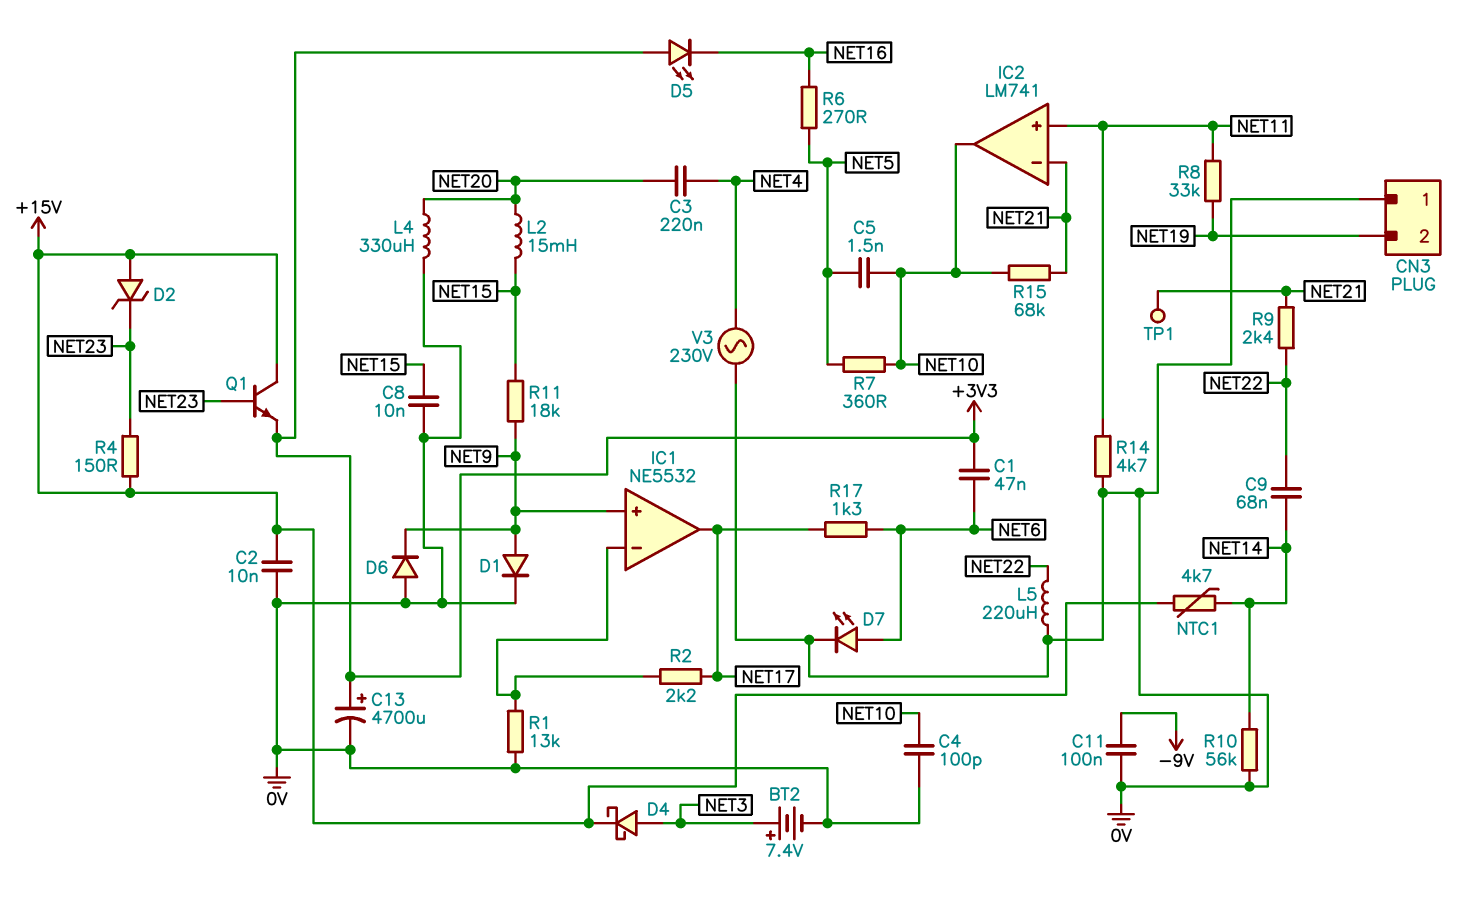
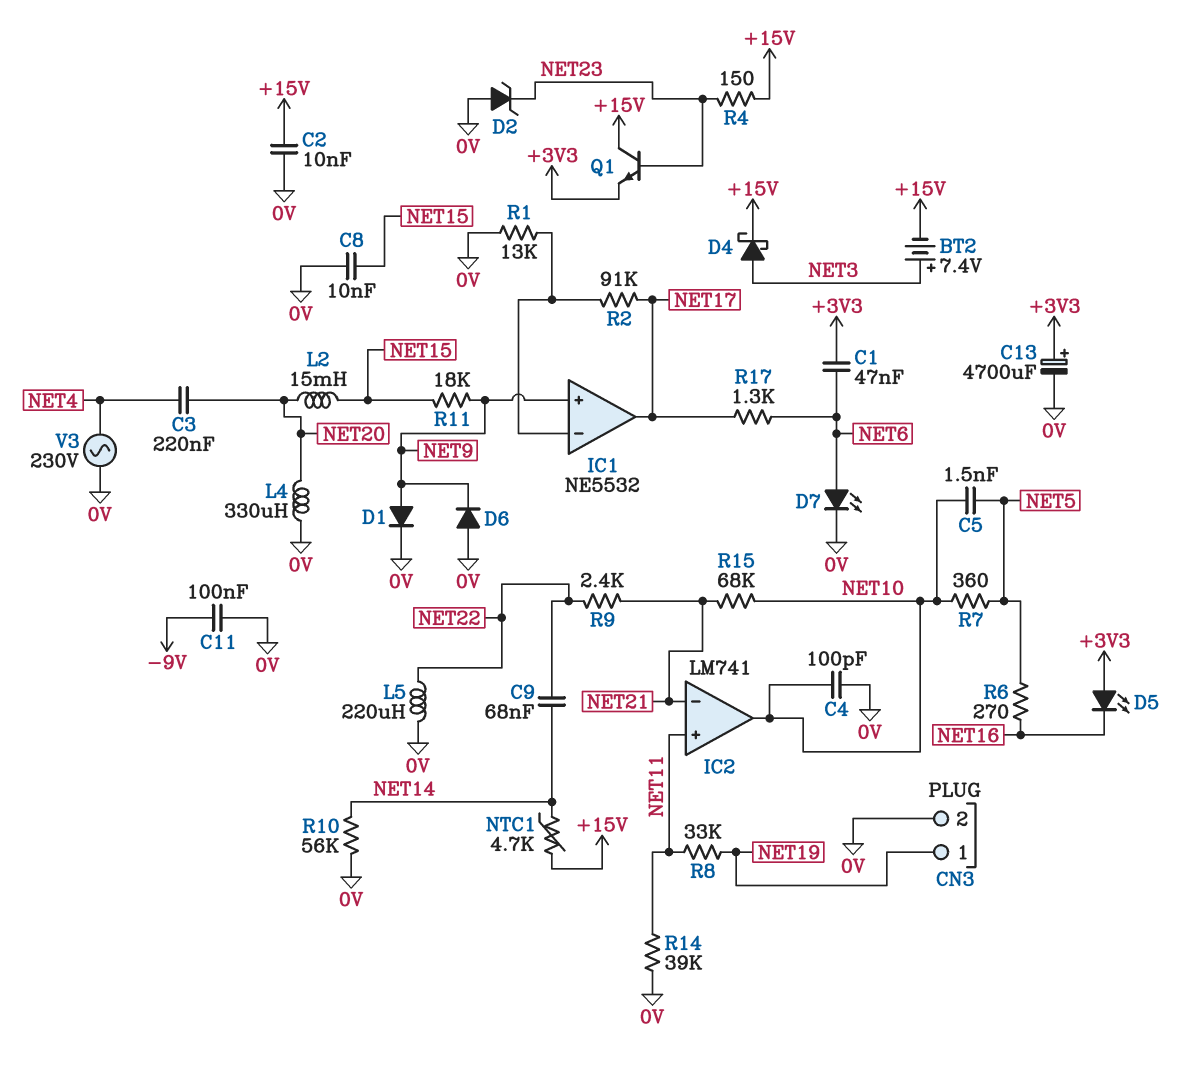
BT2: 7.4V (plus NET3, minus 0V) -> 7.4V (plus NET3, minus +15V)
CN3 pin 1: 0V -> NET19
CN3 pin 2: NET19 -> 0V
D2: zener (A +15V, K NET23) -> zener (A 0V, K NET23)
R2: 2.2k (IC1/in-, NET17) -> 91k (IC1/in-, NET17)
R14: 4.7k (0V, NET11) -> 39k (0V, NET11)
TP1: test point (NET21) -> none

